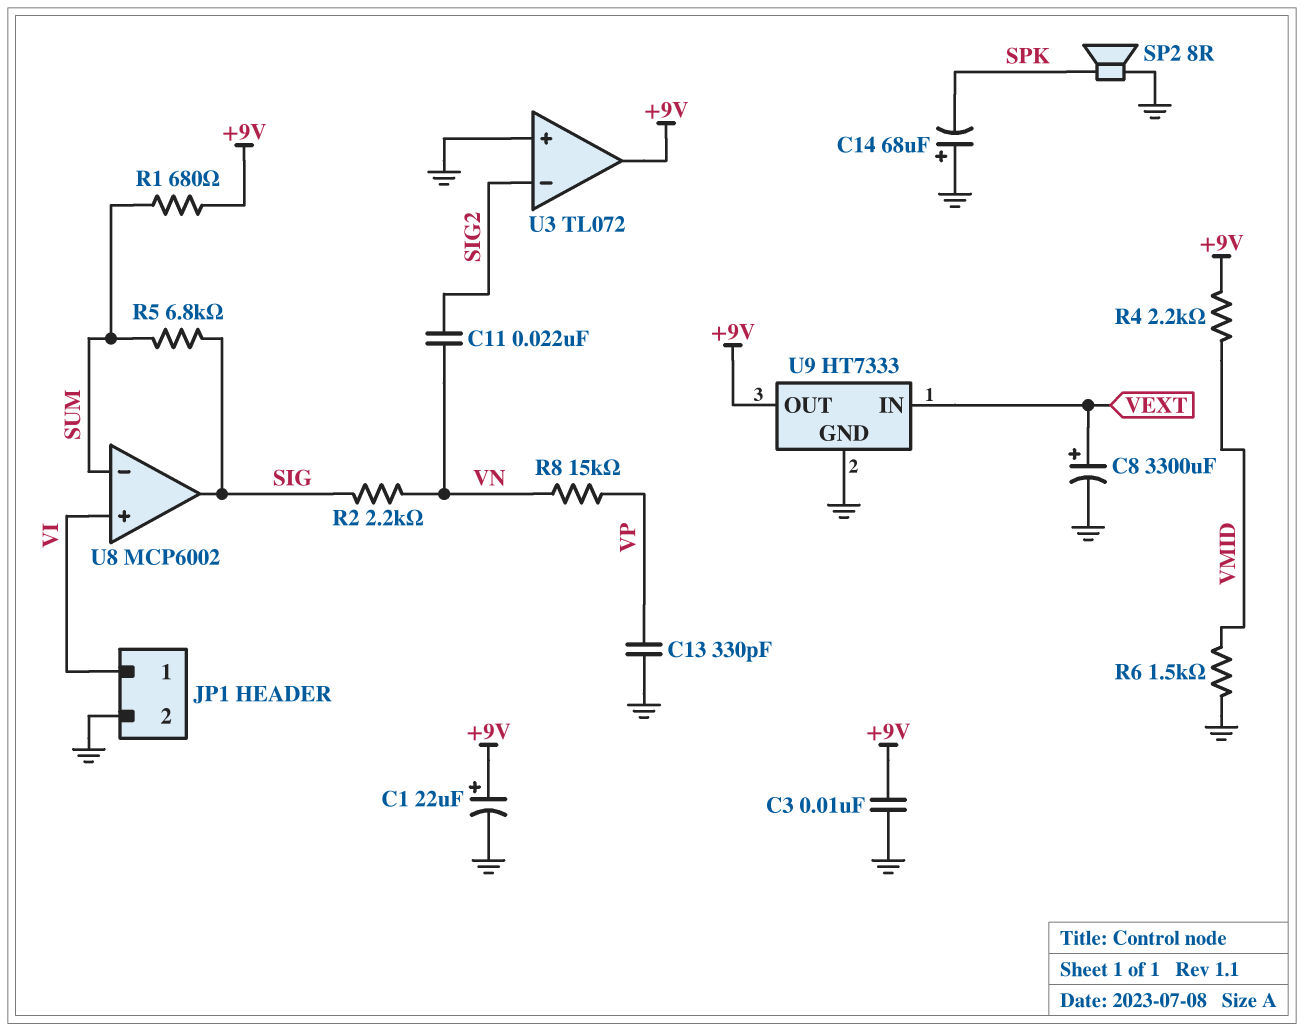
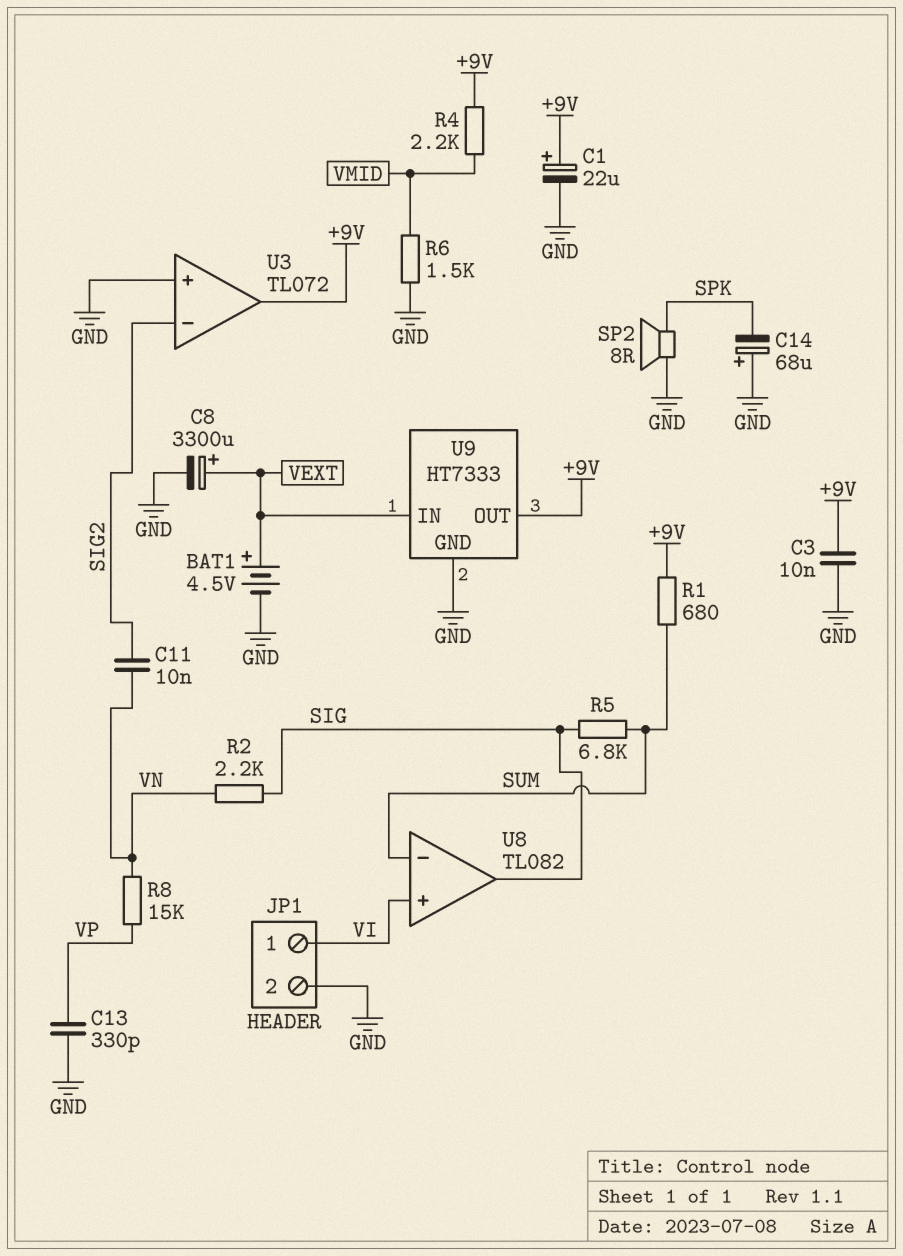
BAT1: none -> 4.5V (plus VEXT, minus GND)
C11: 22nF (SIG2, VN) -> 10nF (SIG2, VN)
U8: MCP6002 -> TL082

